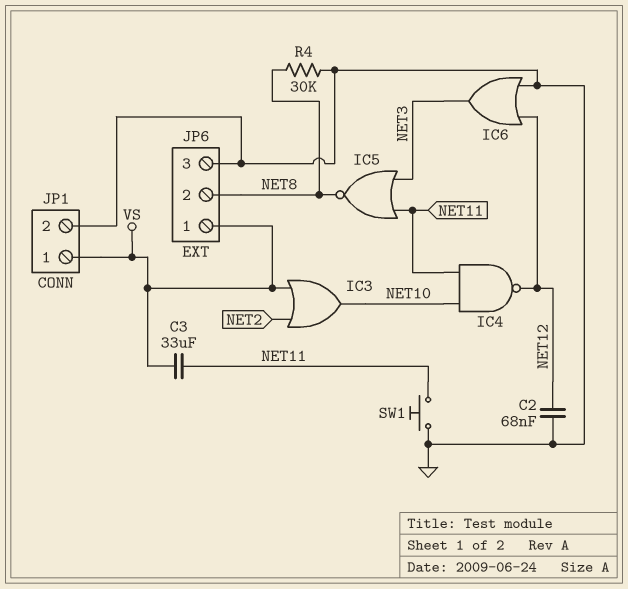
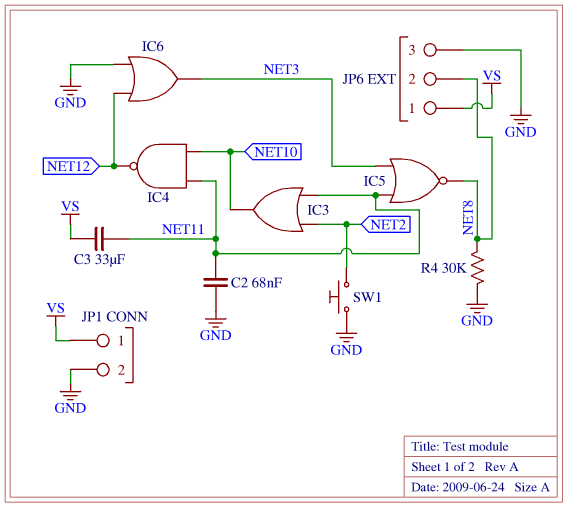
C2: 68nF (GND, NET12) -> 68nF (GND, NET11)
IC3: OR (in NET2, in VS, out NET10) -> OR (in NET2, in NET11, out NET10)
SW1: button (GND, NET11) -> button (GND, NET2)

